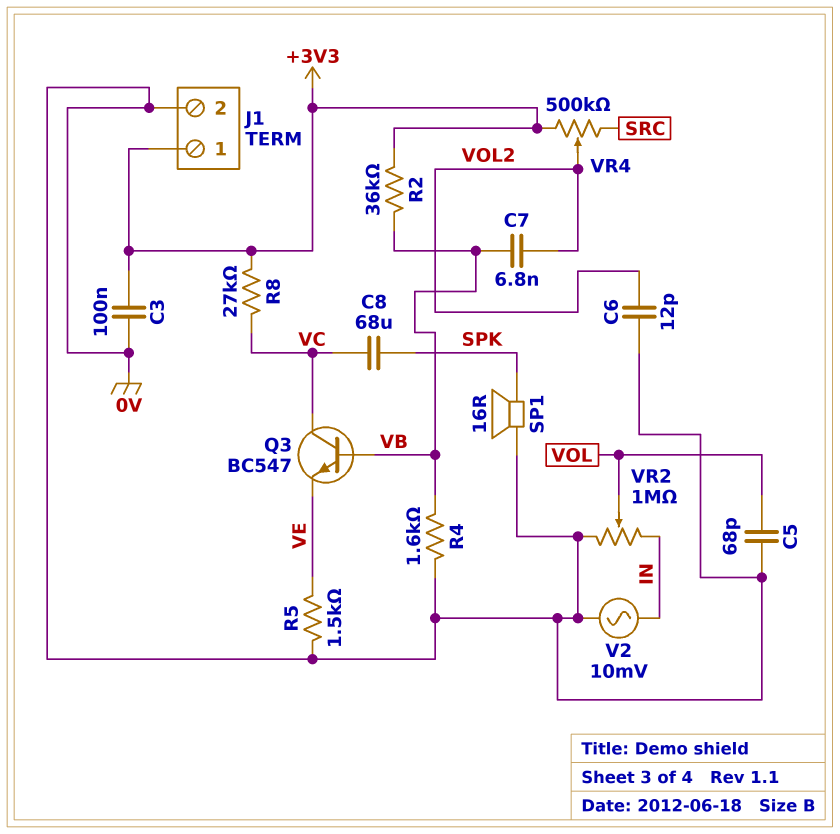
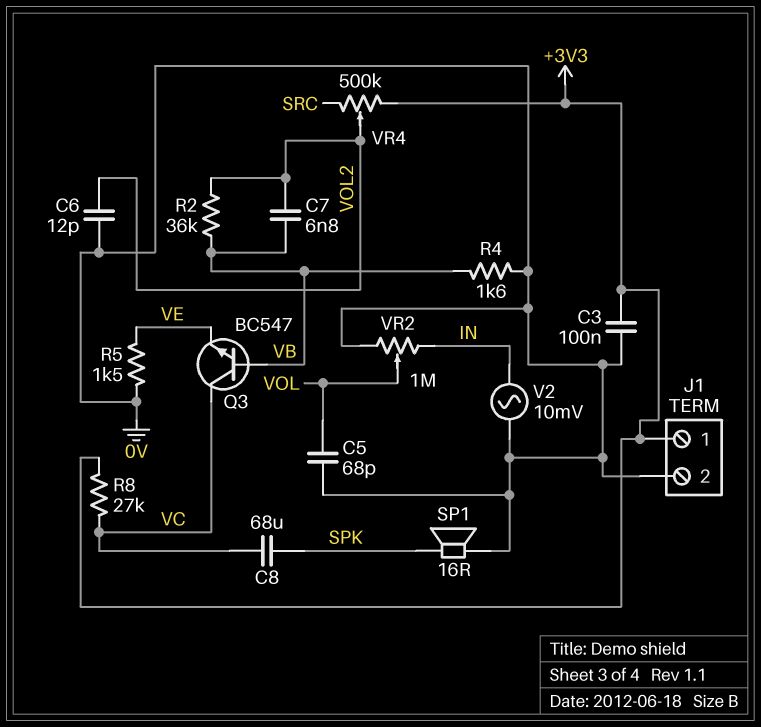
R2: 36k (+3V3, VB) -> 36k (VB, VOL2)

